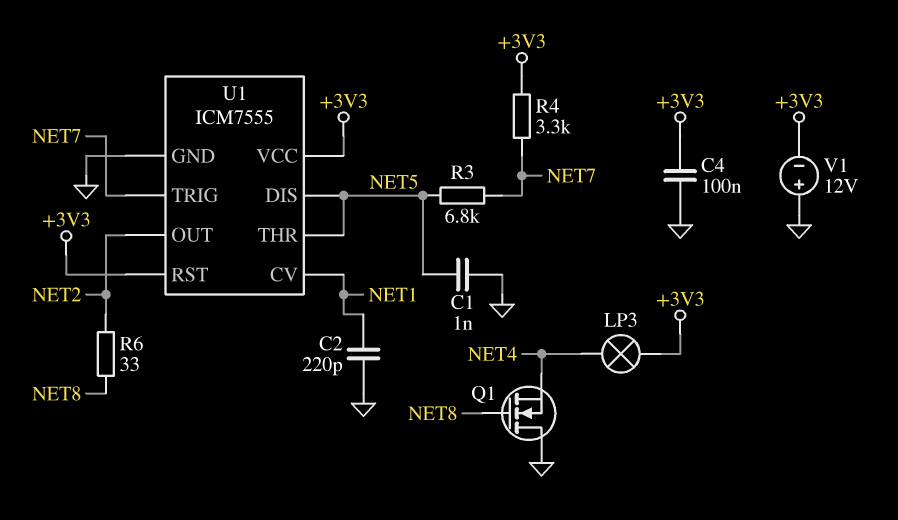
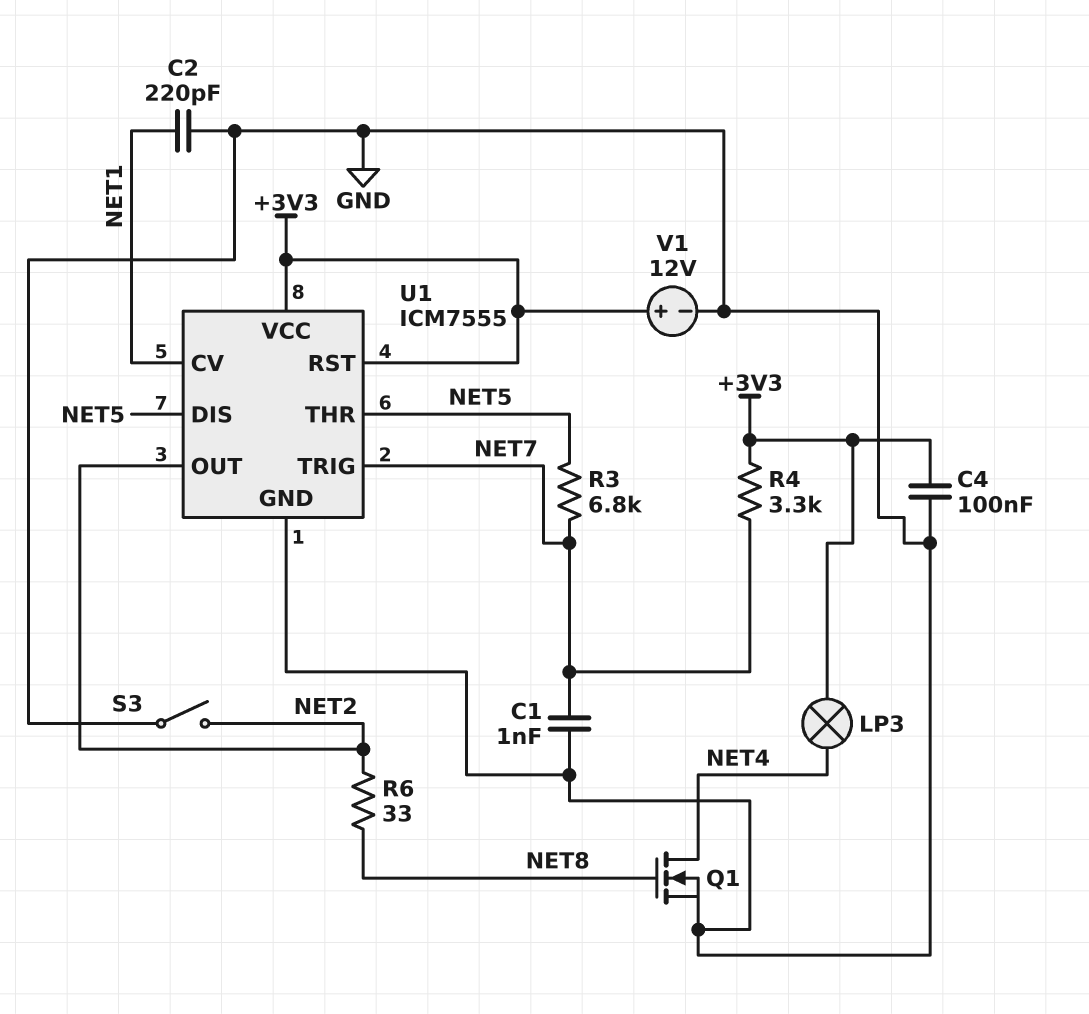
C1: 1nF (GND, NET5) -> 1nF (GND, NET7)
Q1: NMOS (G NET8, D GND, S NET4) -> NMOS (G NET8, D NET4, S GND)
S3: none -> switch (GND, NET2)
V1: 12V (plus GND, minus +3V3) -> 12V (plus +3V3, minus GND)

